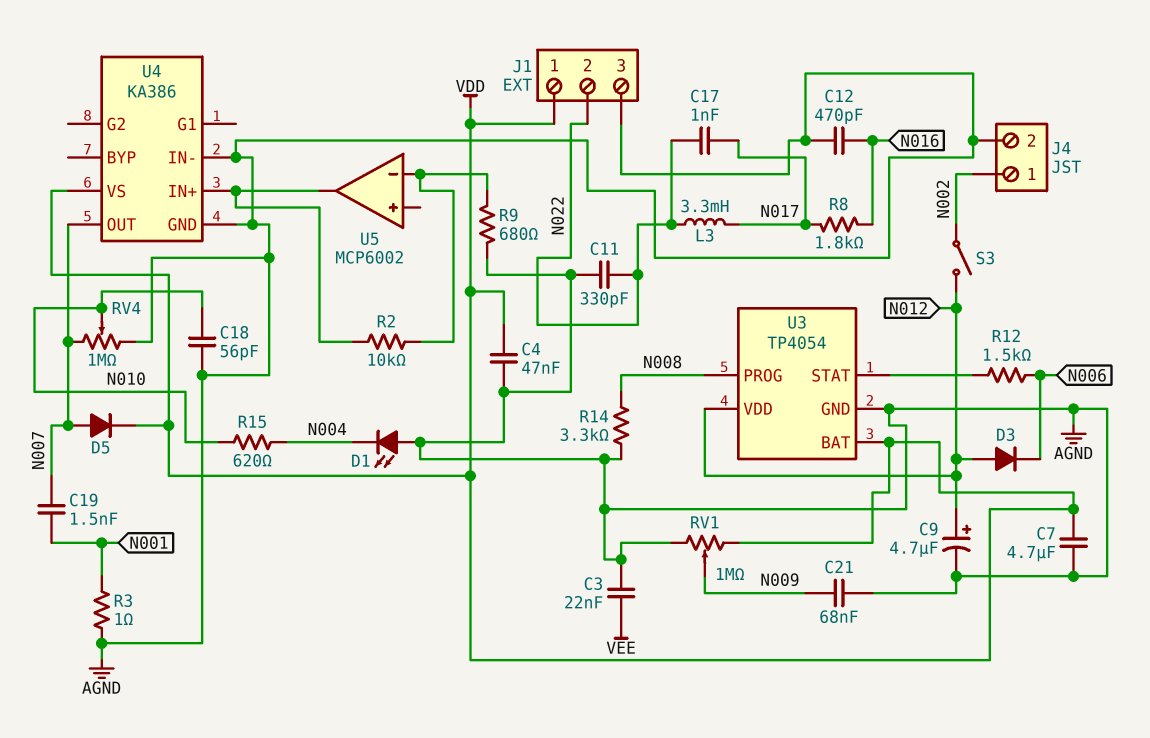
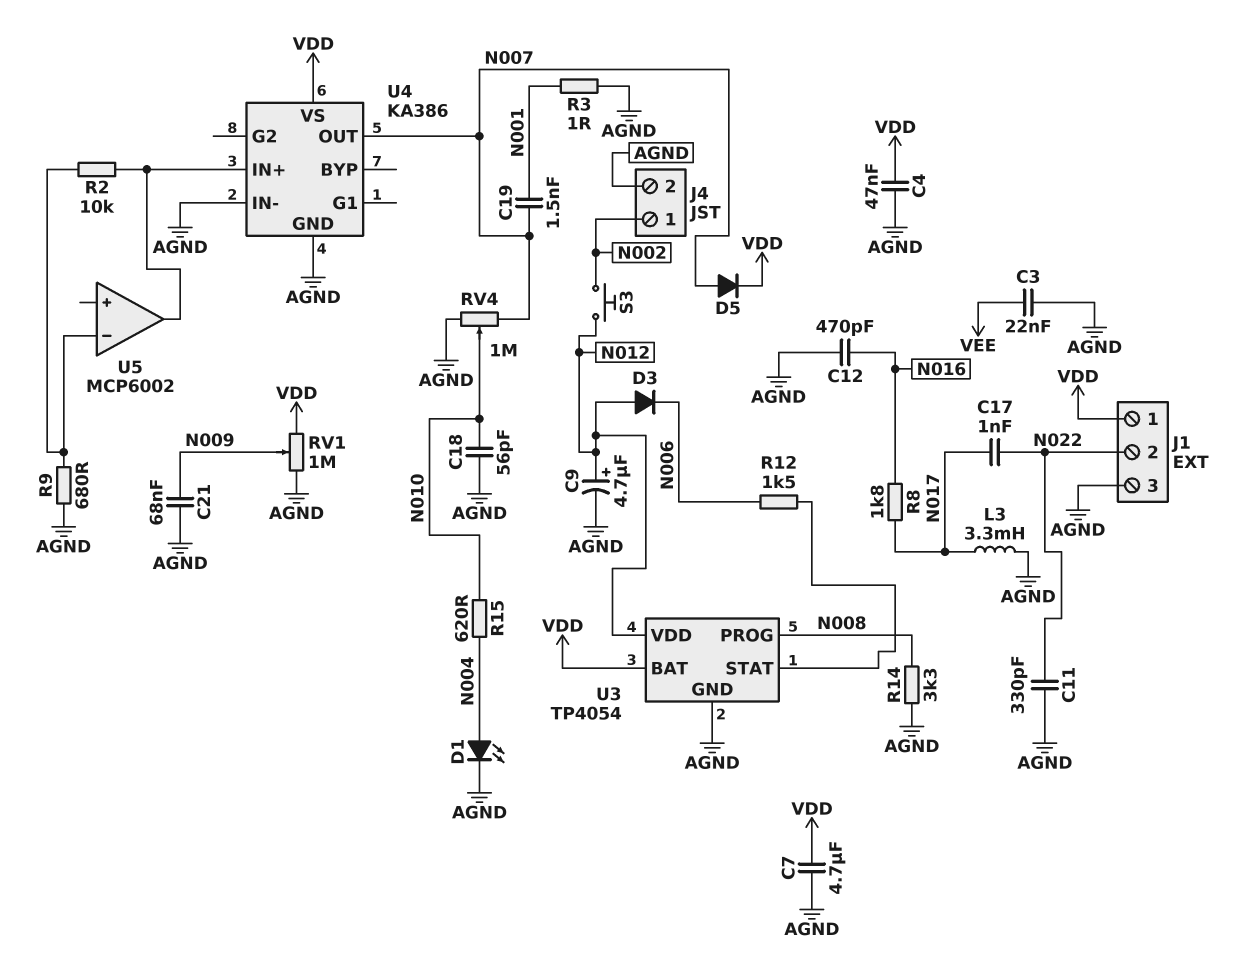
D1: LED (A AGND, K N004) -> LED (A N004, K AGND)
L3: 3.3mH (N017, N022) -> 3.3mH (AGND, N017)
S3: switch (N002, N012) -> button (N002, N012)

